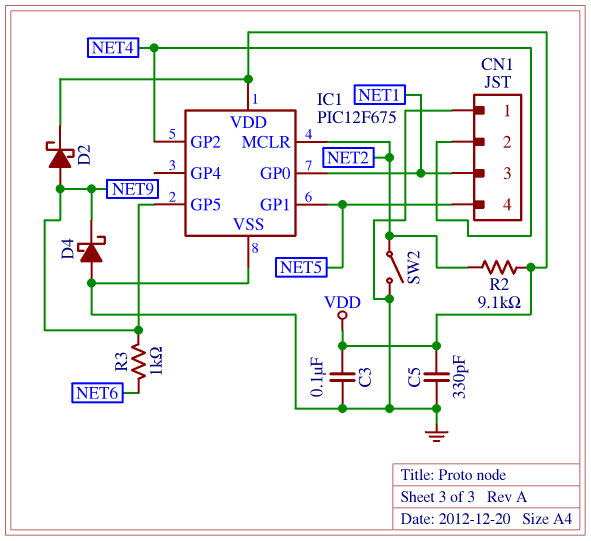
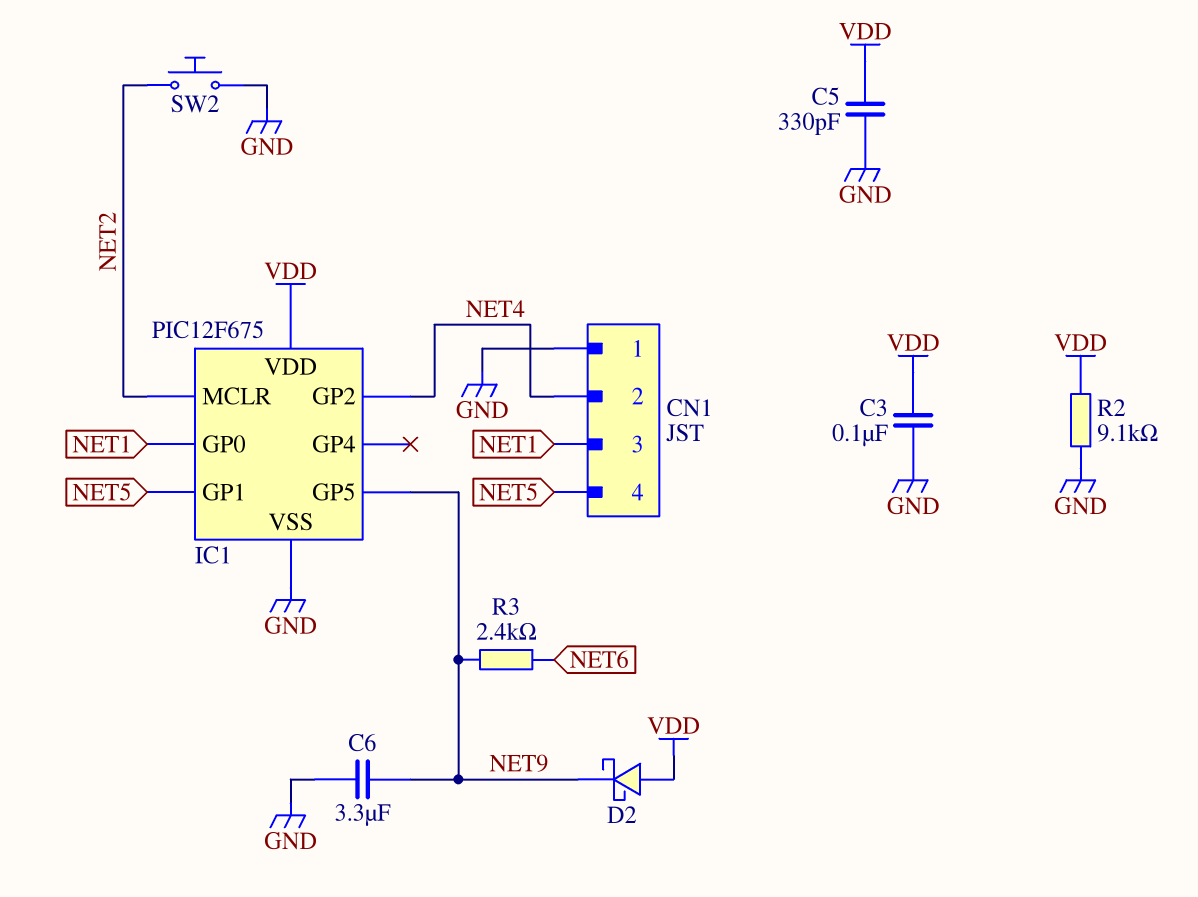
C6: none -> 3.3uF (GND, NET9)
D2: schottky (A NET9, K VDD) -> schottky (A VDD, K NET9)
D4: schottky (A GND, K NET9) -> none
R2: 9.1k (NET2, VDD) -> 9.1k (GND, VDD)
R3: 1k (NET6, NET9) -> 2.4k (NET6, NET9)
SW2: switch (GND, NET2) -> button (GND, NET2)

